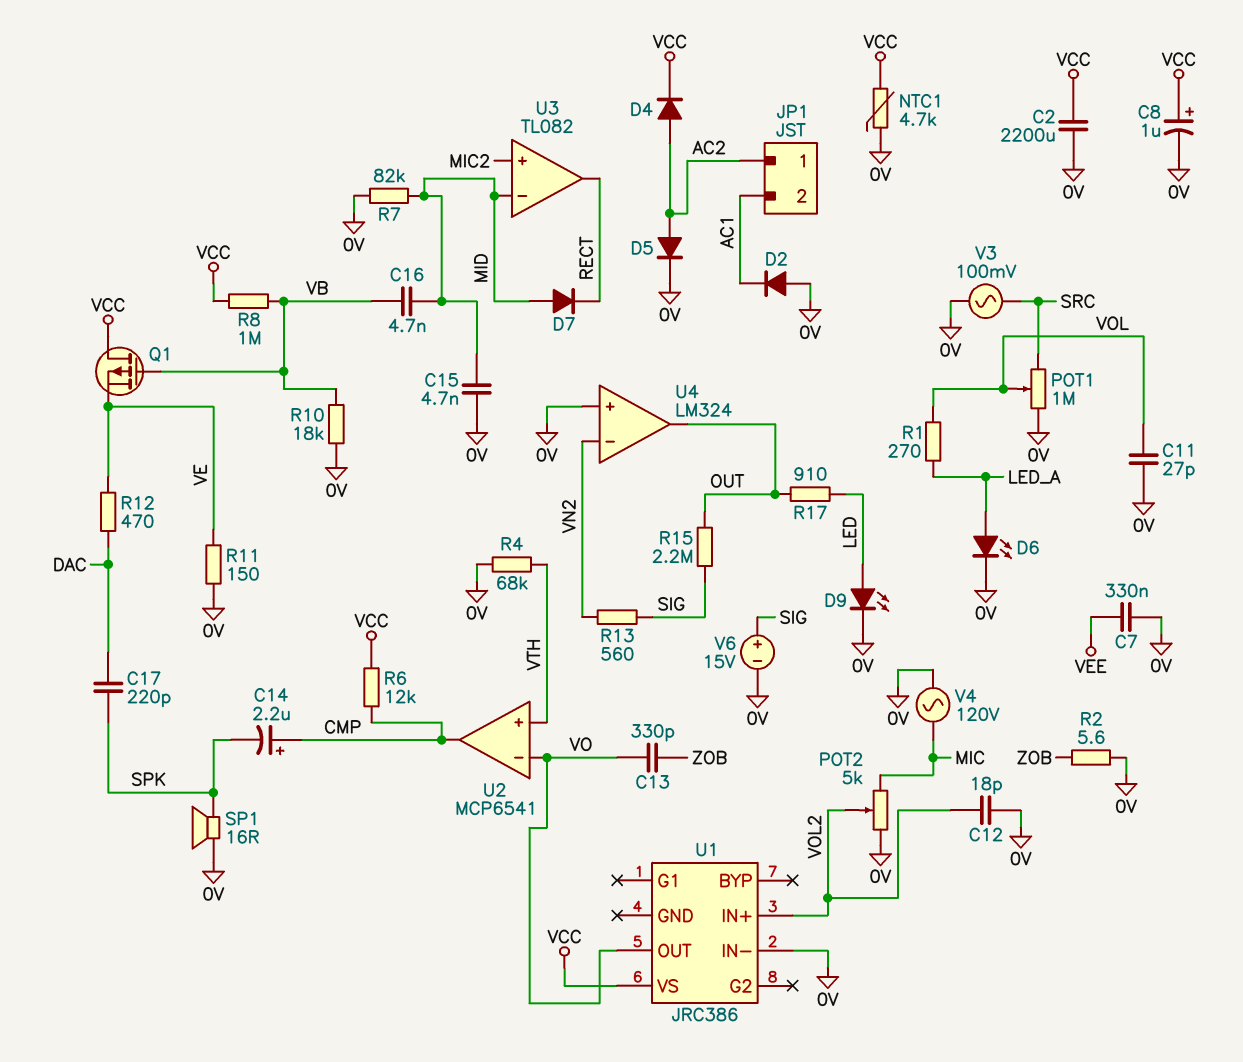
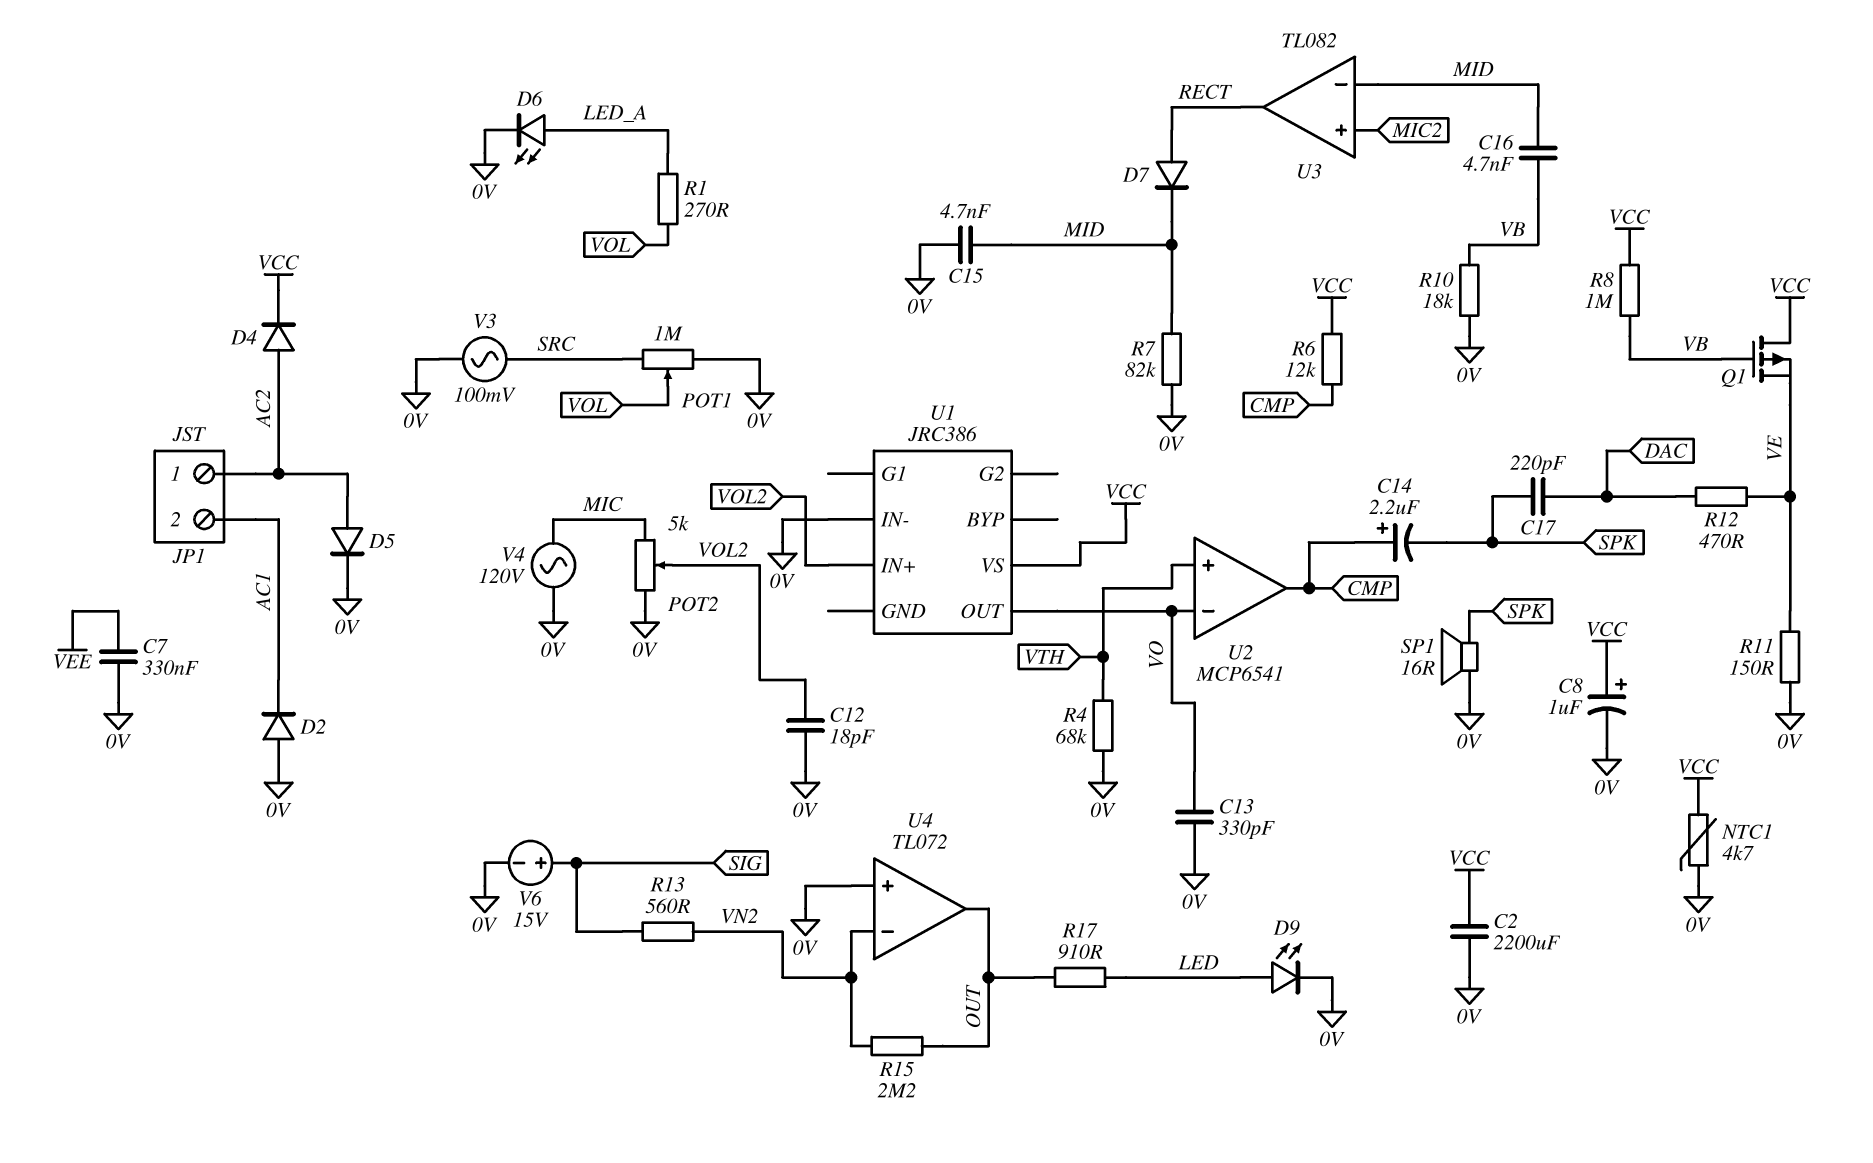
C11: 27pF (0V, VOL) -> none
C13: 330pF (VO, ZOB) -> 330pF (0V, VO)
D7: diode (A MID, K RECT) -> diode (A RECT, K MID)
R2: 5.6 (0V, ZOB) -> none
R15: 2.2M (OUT, SIG) -> 2.2M (OUT, VN2)
U4: LM324 -> TL072

